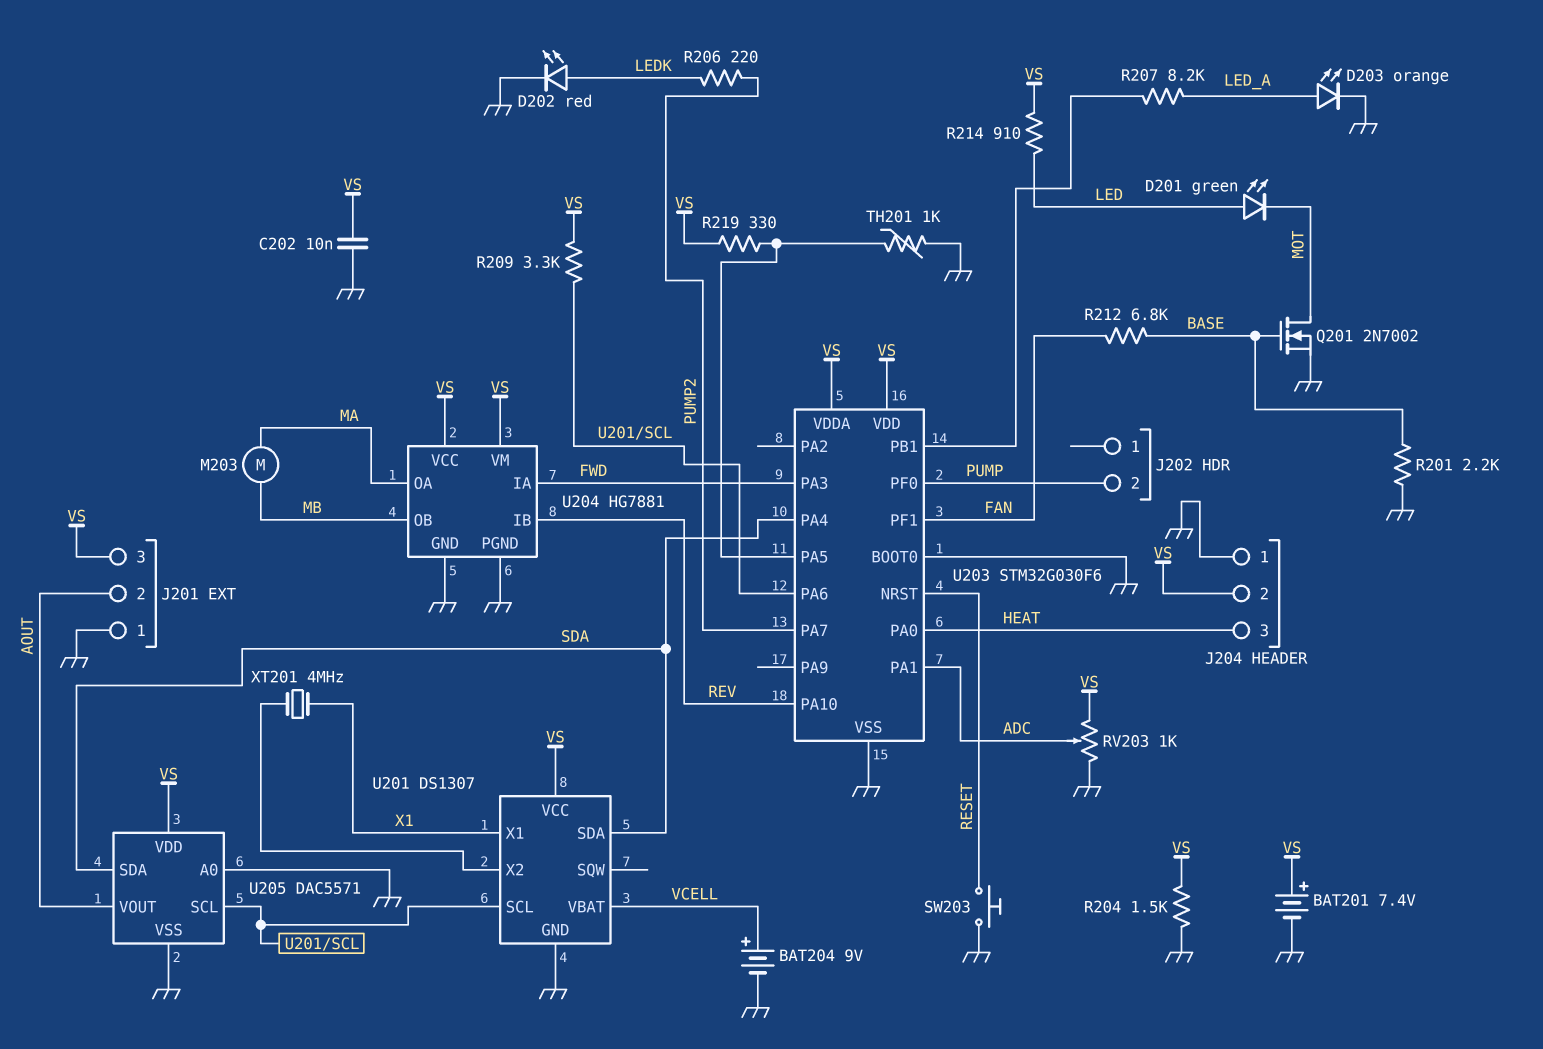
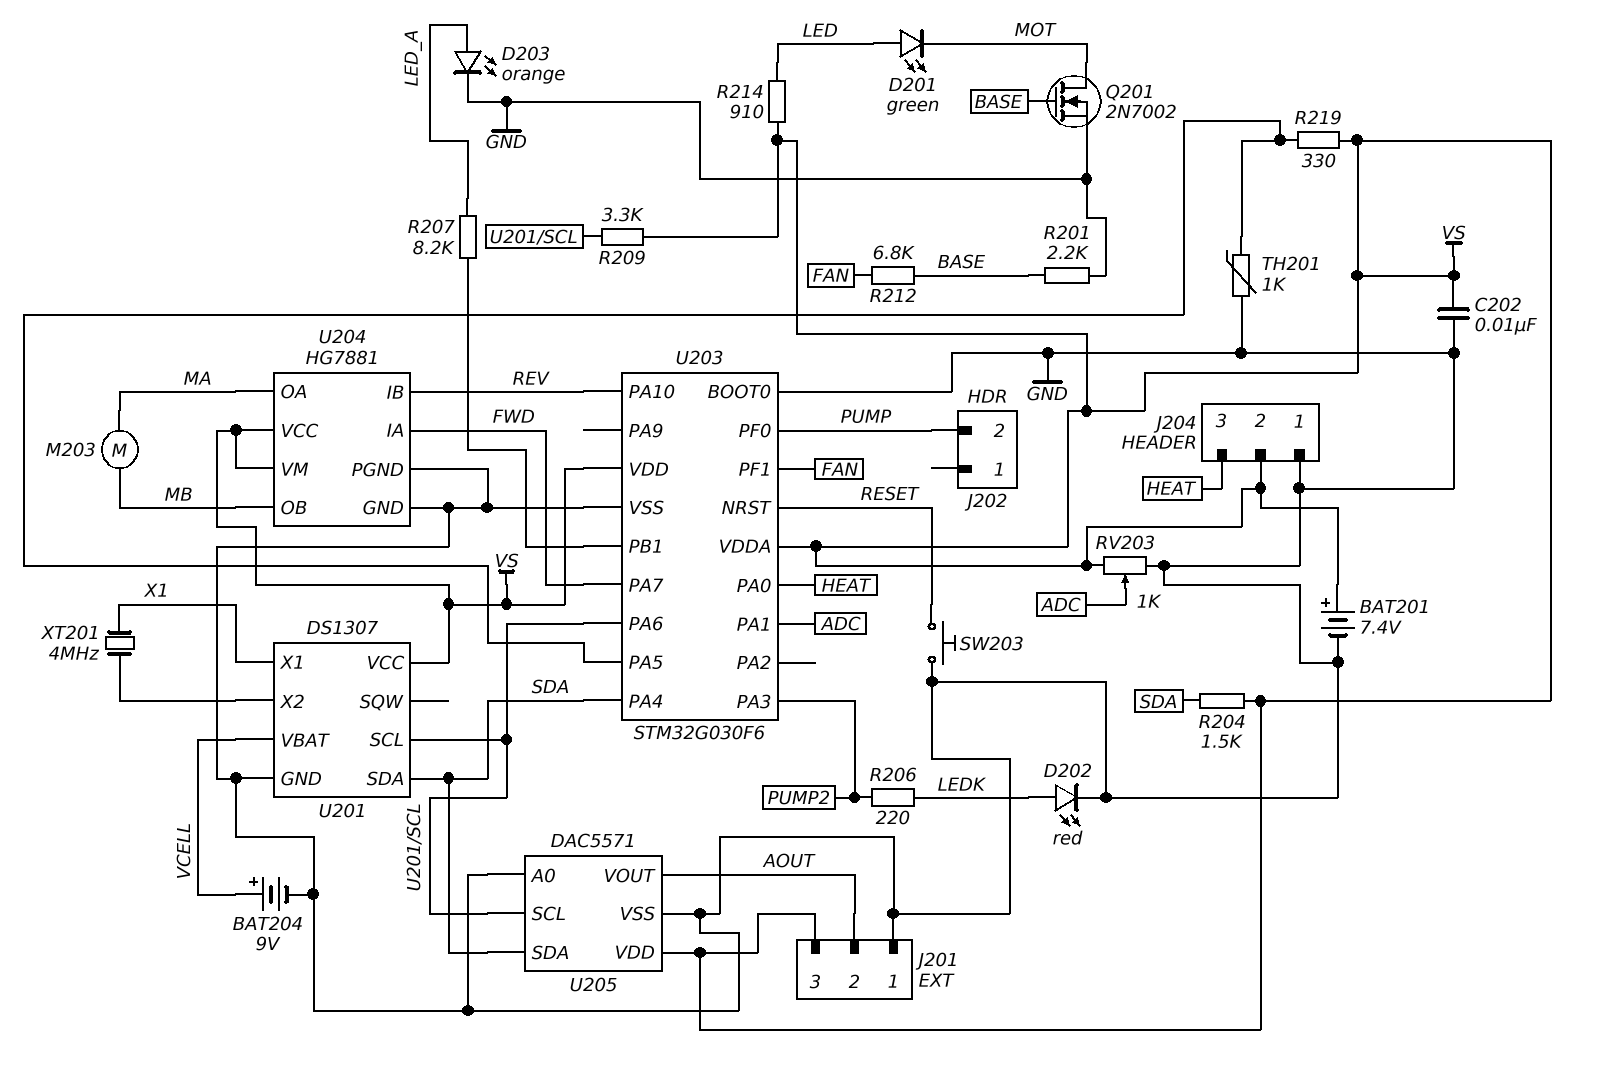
R204: 1.5k (GND, VS) -> 1.5k (SDA, VS)
U203 pin PA3: FWD -> PUMP2
U203 pin PA7: PUMP2 -> FWD

